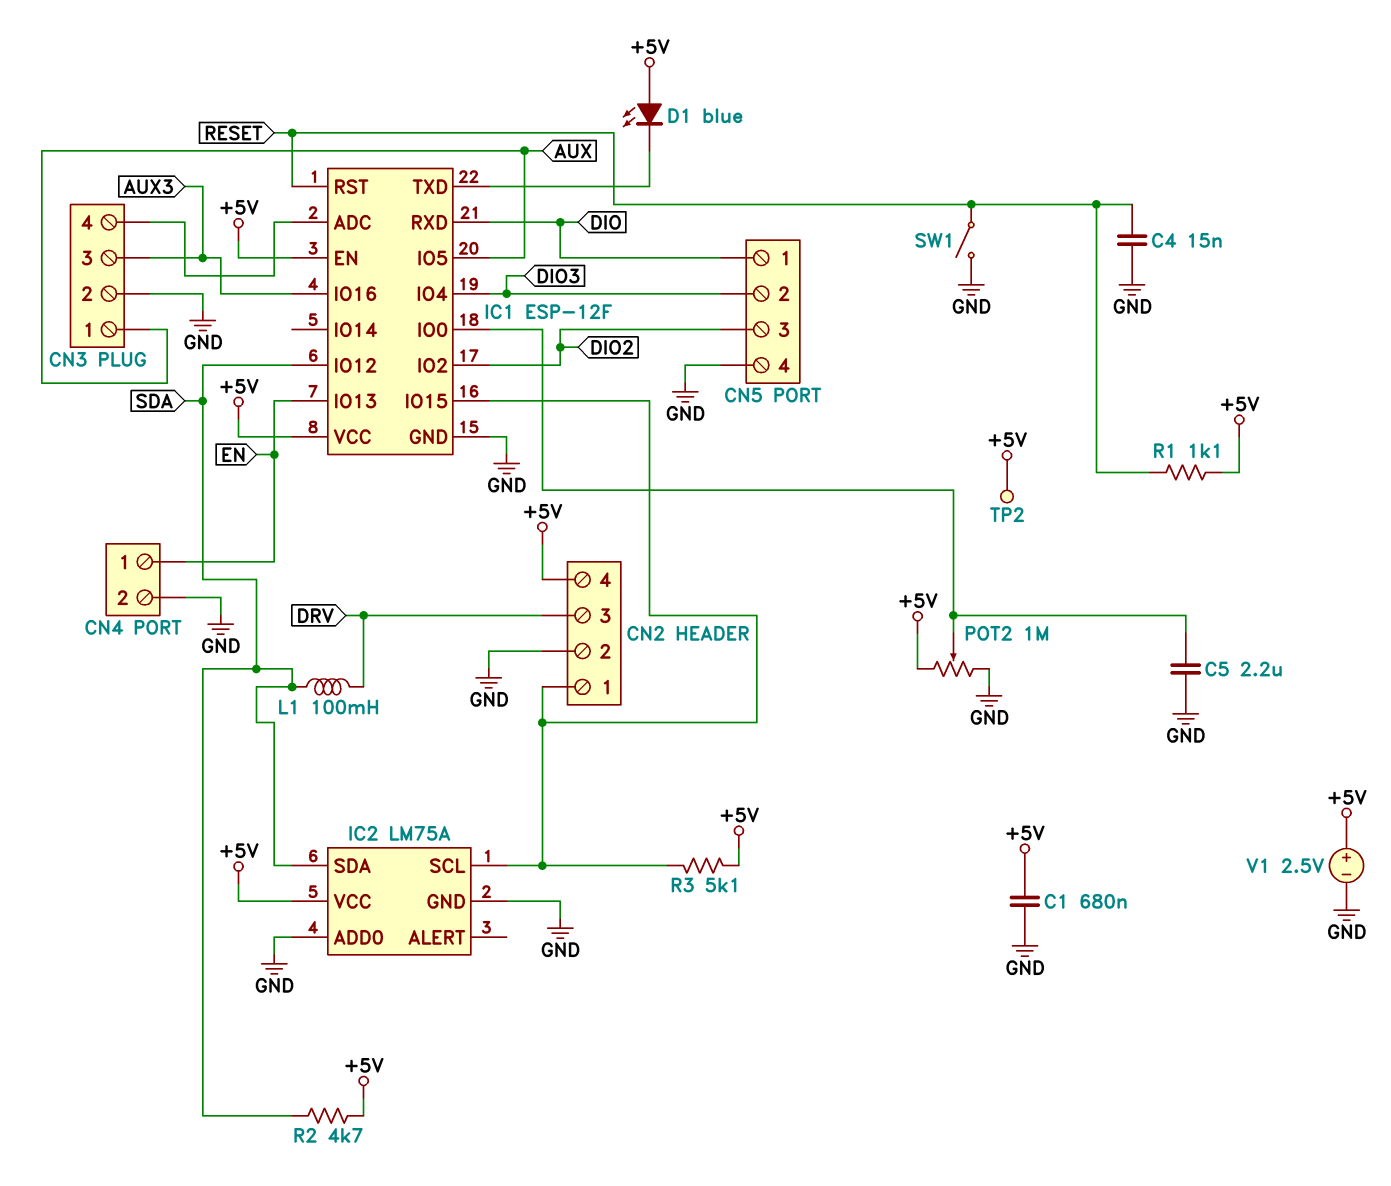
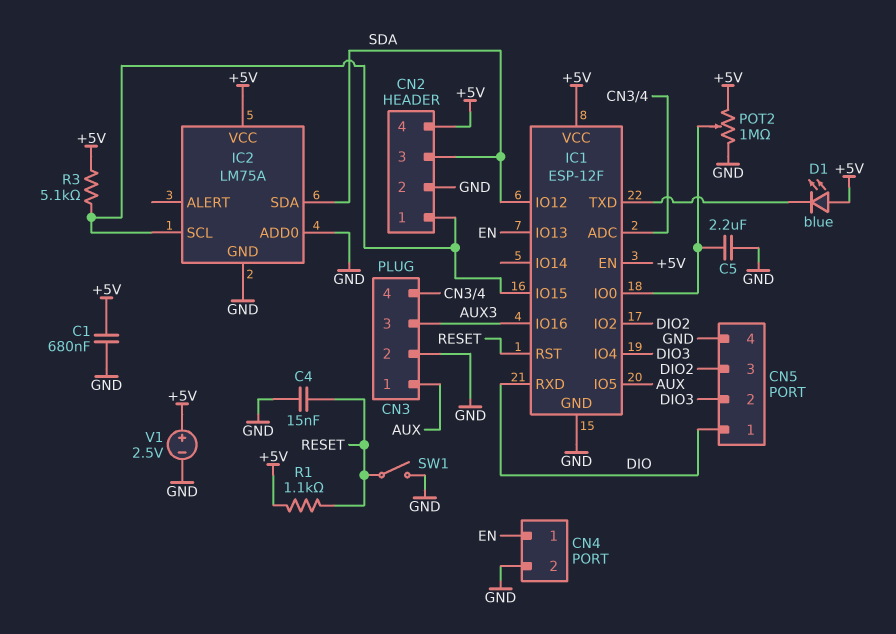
CN2 pin 3: DRV -> SDA
L1: 100mH (DRV, SDA) -> none
R2: 4.7k (+5V, SDA) -> none
TP2: test point (+5V) -> none

